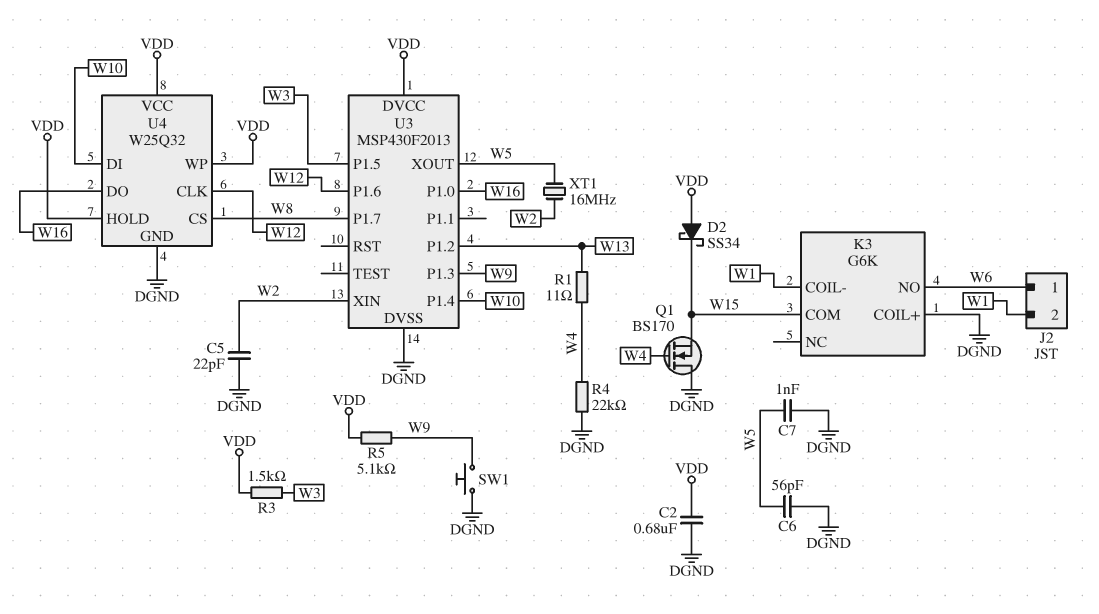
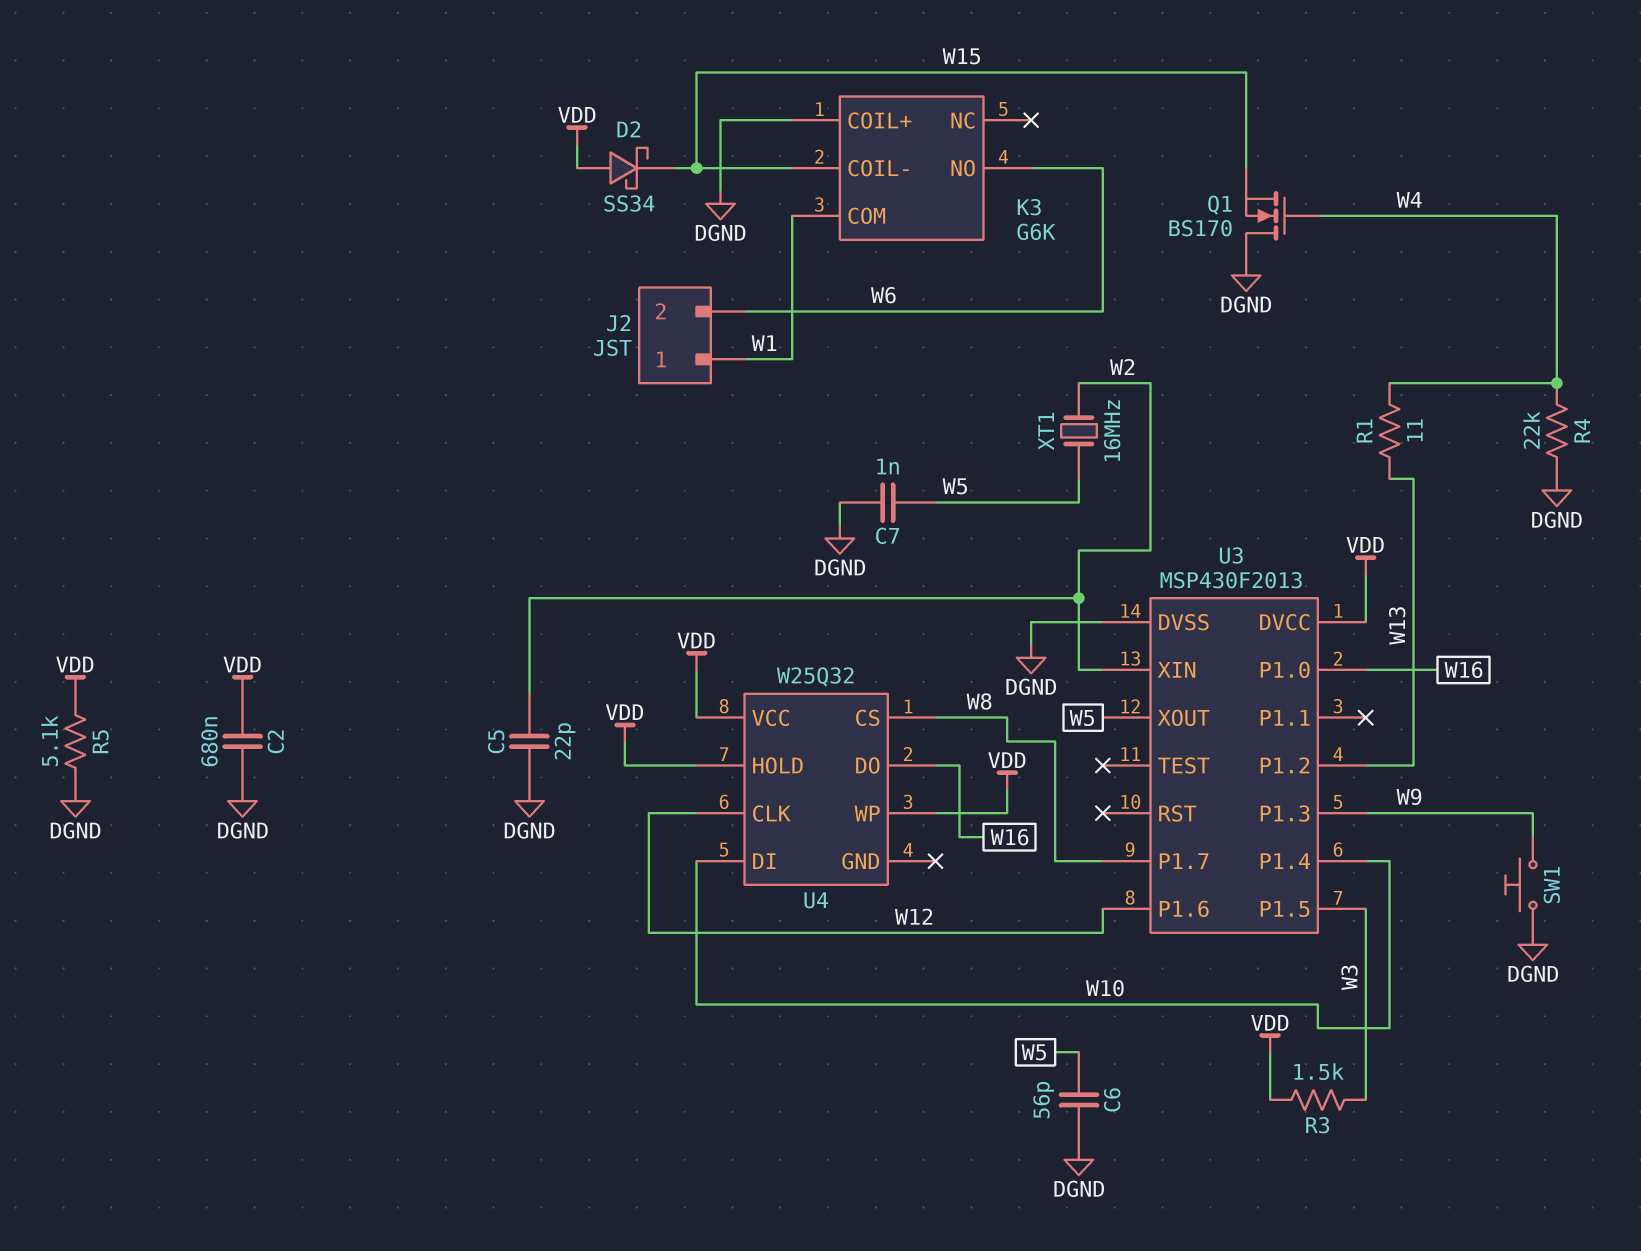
J2 pin 1: W6 -> W1
J2 pin 2: W1 -> W6
K3 pin COIL-: W1 -> W15
K3 pin COM: W15 -> W1
R5: 5.1k (VDD, W9) -> 5.1k (DGND, VDD)
U4 pin GND: DGND -> none

